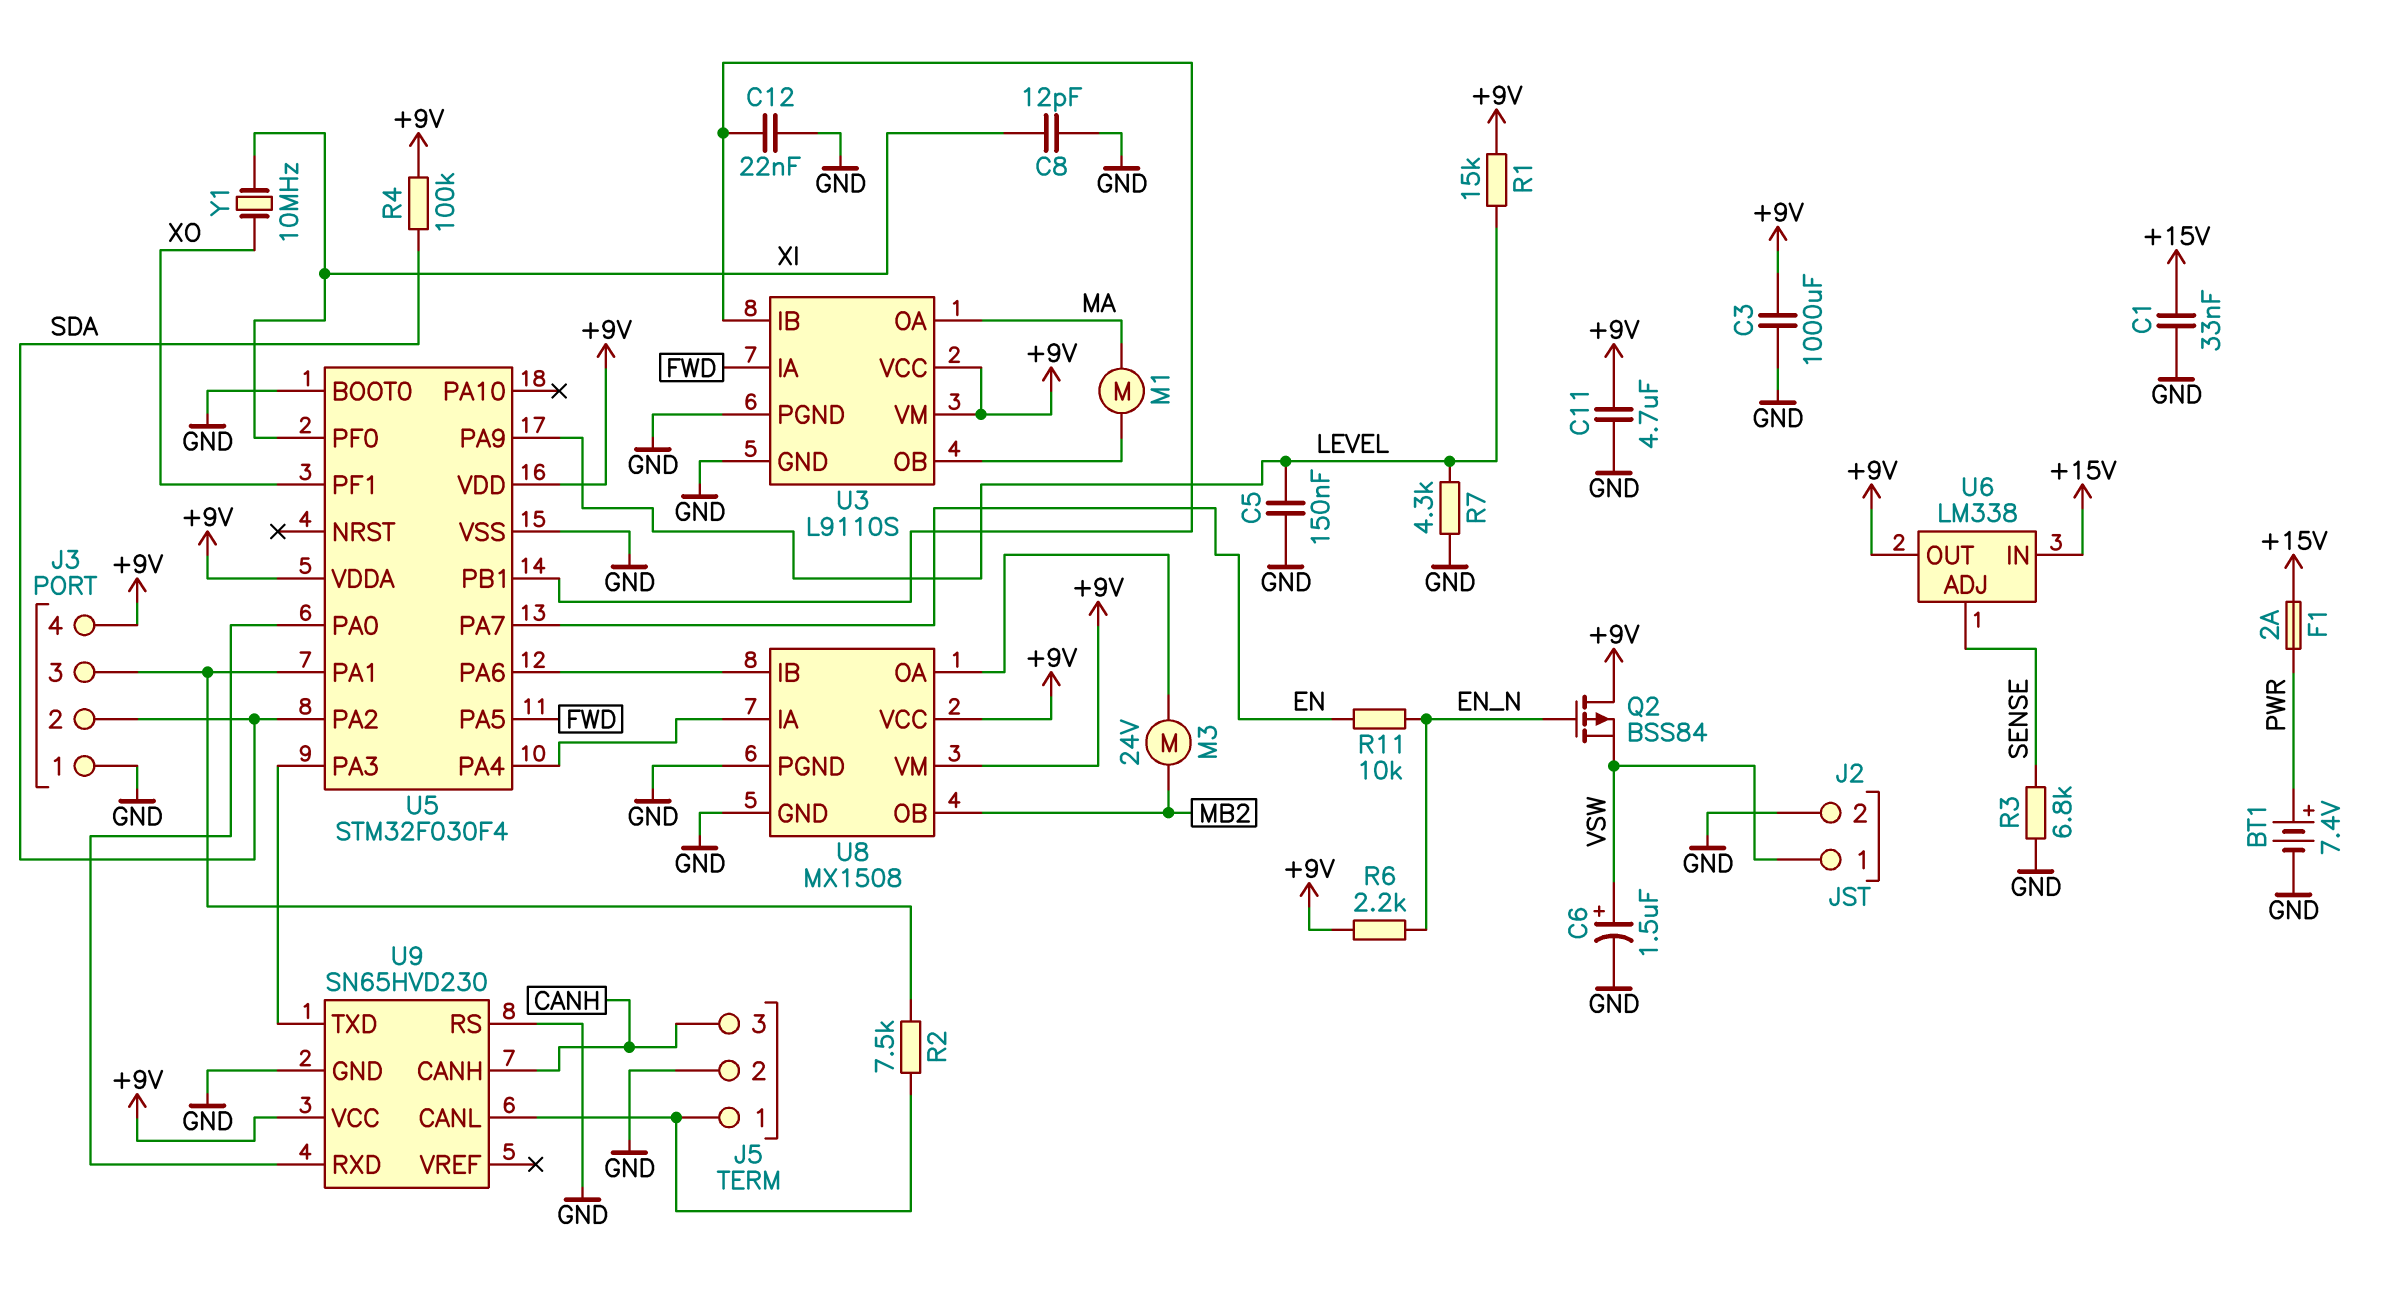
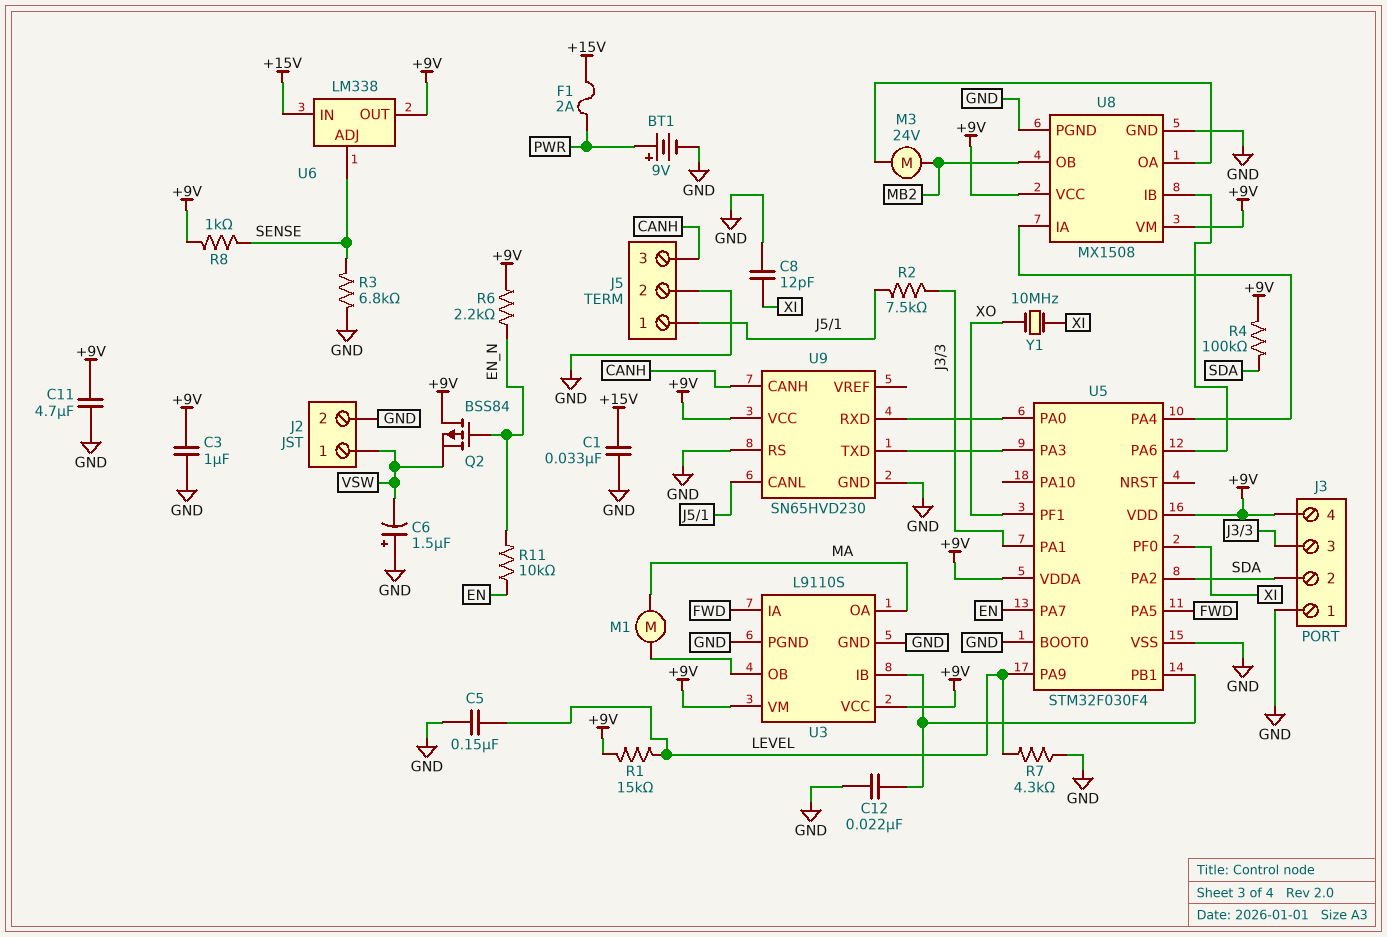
BT1: 7.4V (plus PWR, minus GND) -> 9V (plus PWR, minus GND)
C3: 1000uF (+9V, GND) -> 1uF (+9V, GND)
C6: 1.5uF (plus VSW, minus GND) -> 1.5uF (plus GND, minus VSW)
R8: none -> 1k (+9V, SENSE)

